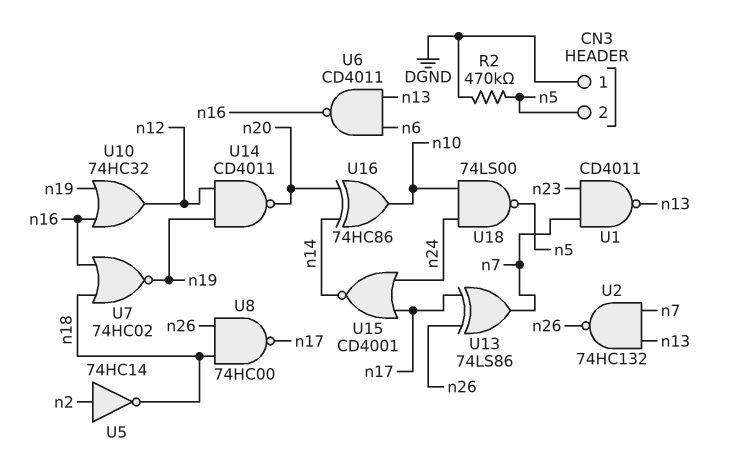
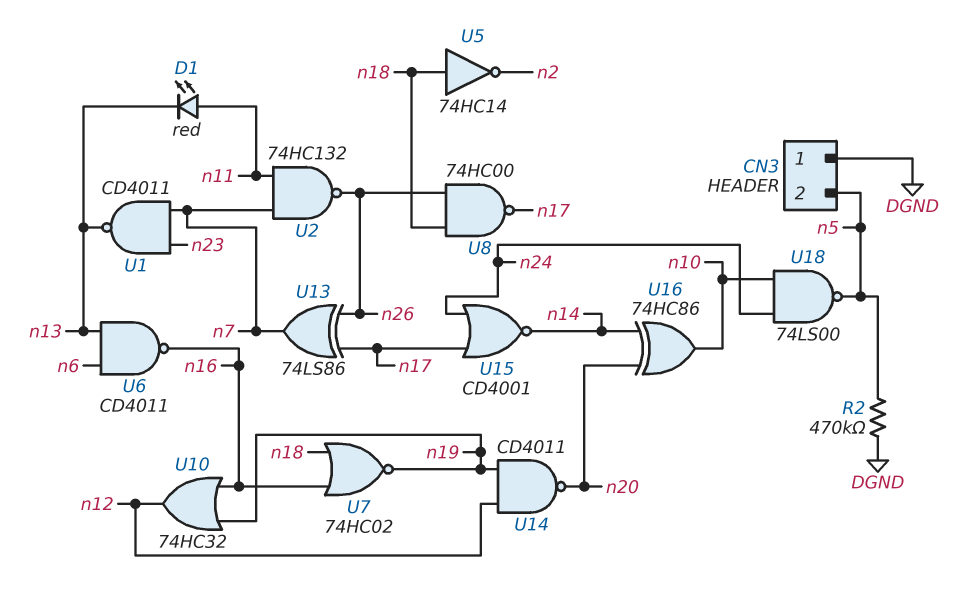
D1: none -> LED red (A n11, K n13)
U2: NAND 74HC132 (in n7, in n13, out n26) -> NAND 74HC132 (in n7, in n11, out n26)
U5: NOT 74HC14 (in n2, out n18) -> NOT 74HC14 (in n18, out n2)

